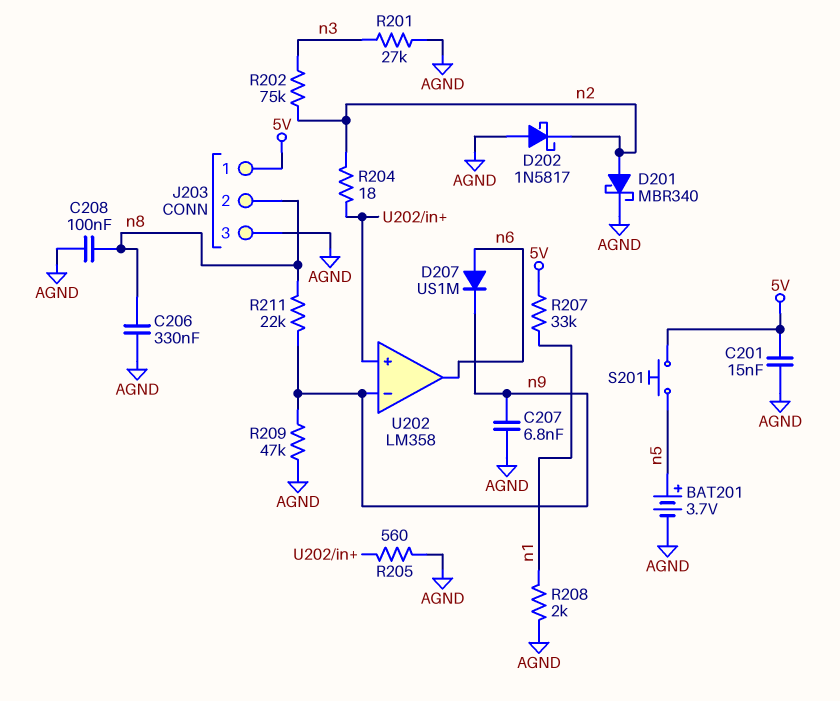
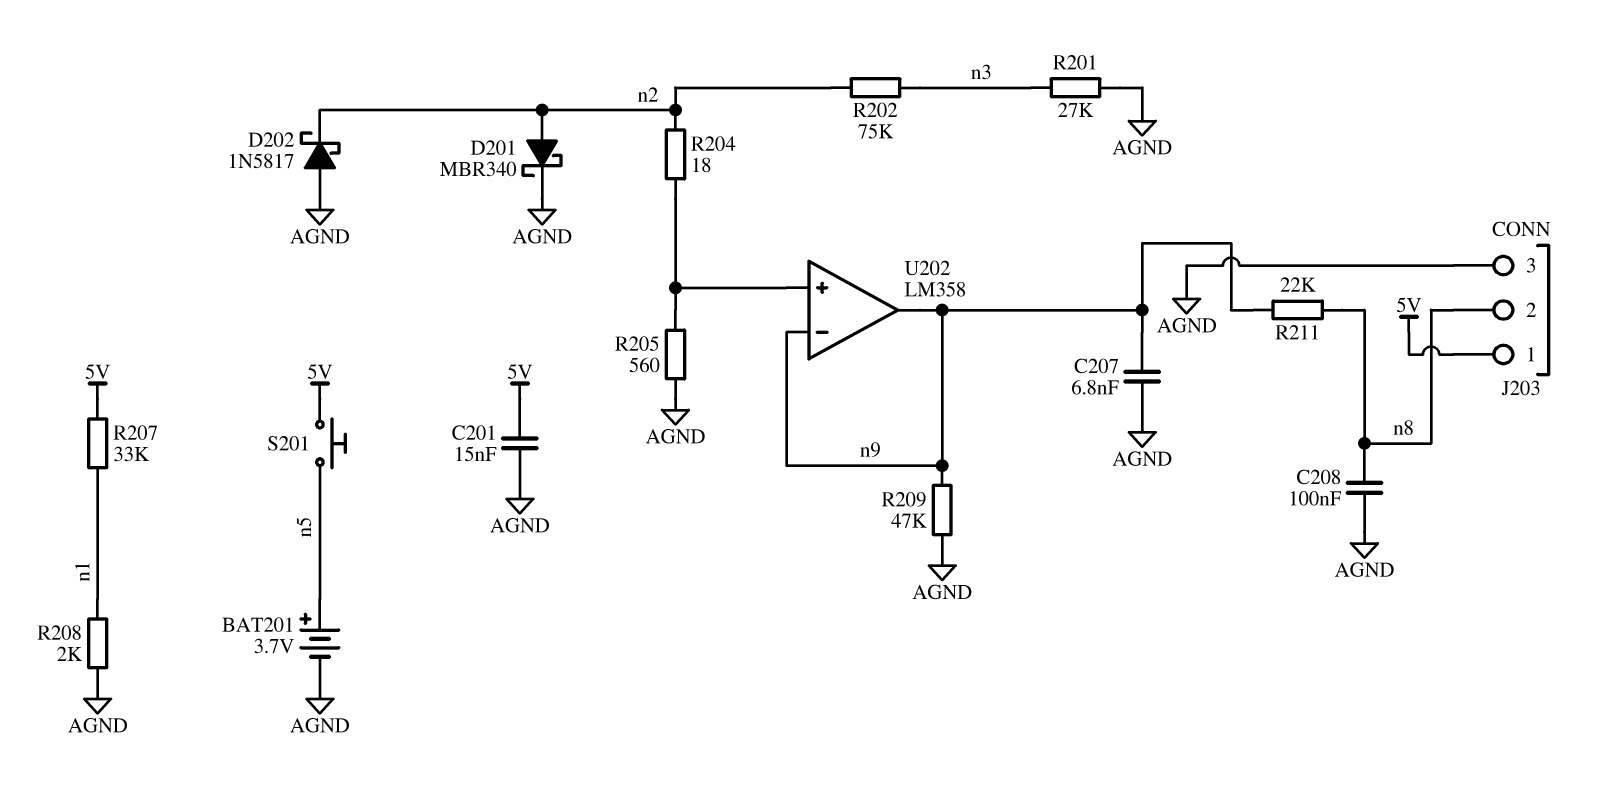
C206: 330nF (AGND, n8) -> none
D207: diode US1M (A n6, K n9) -> none
U202 pin out: n6 -> n9

